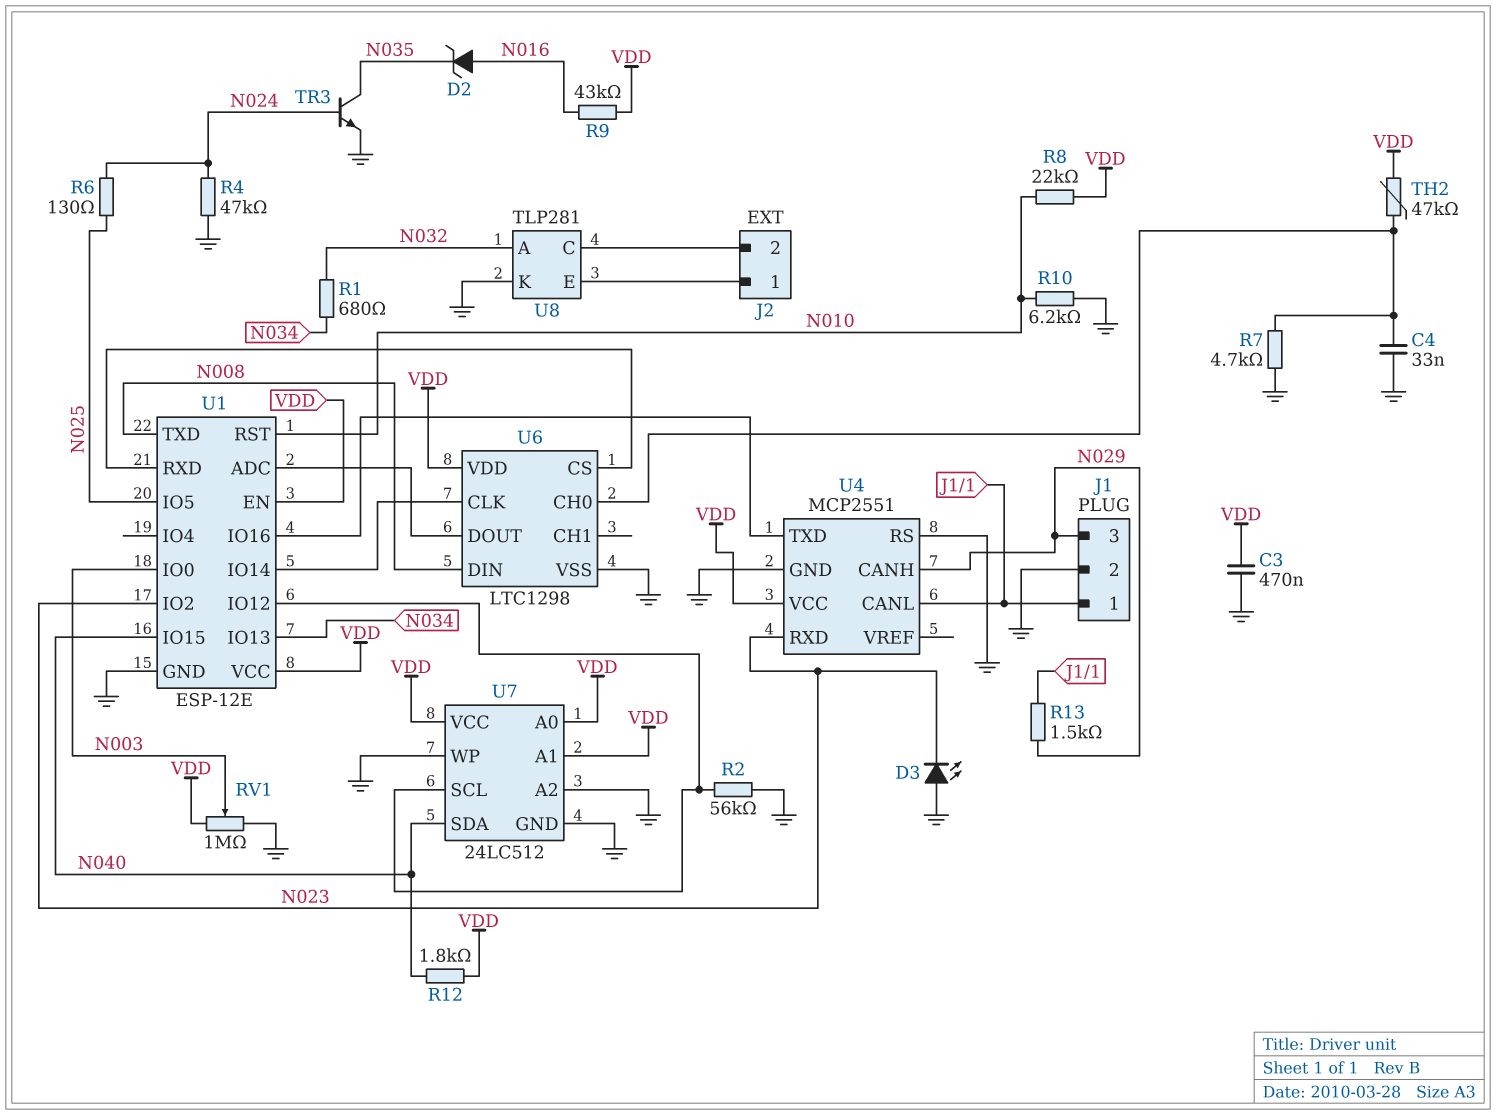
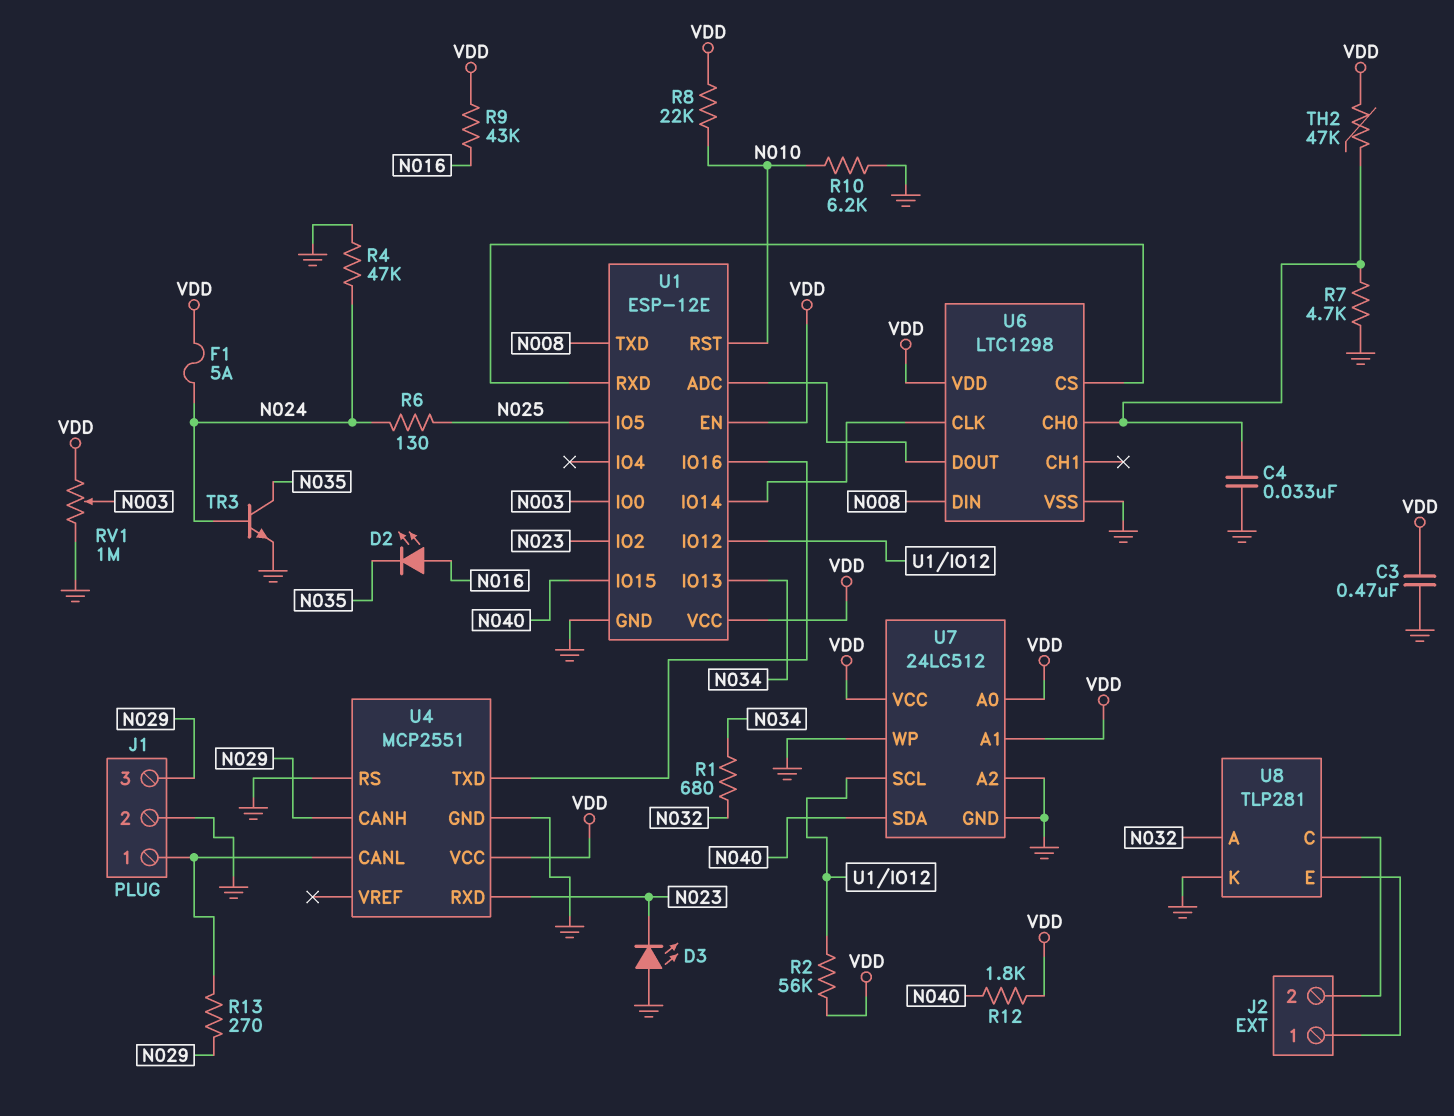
D2: zener (A N016, K N035) -> LED (A N016, K N035)
F1: none -> 5A (N024, VDD)
R2: 56k (GND, U1/IO12) -> 56k (U1/IO12, VDD)
R13: 1.5k (J1/1, N029) -> 270 (J1/1, N029)

